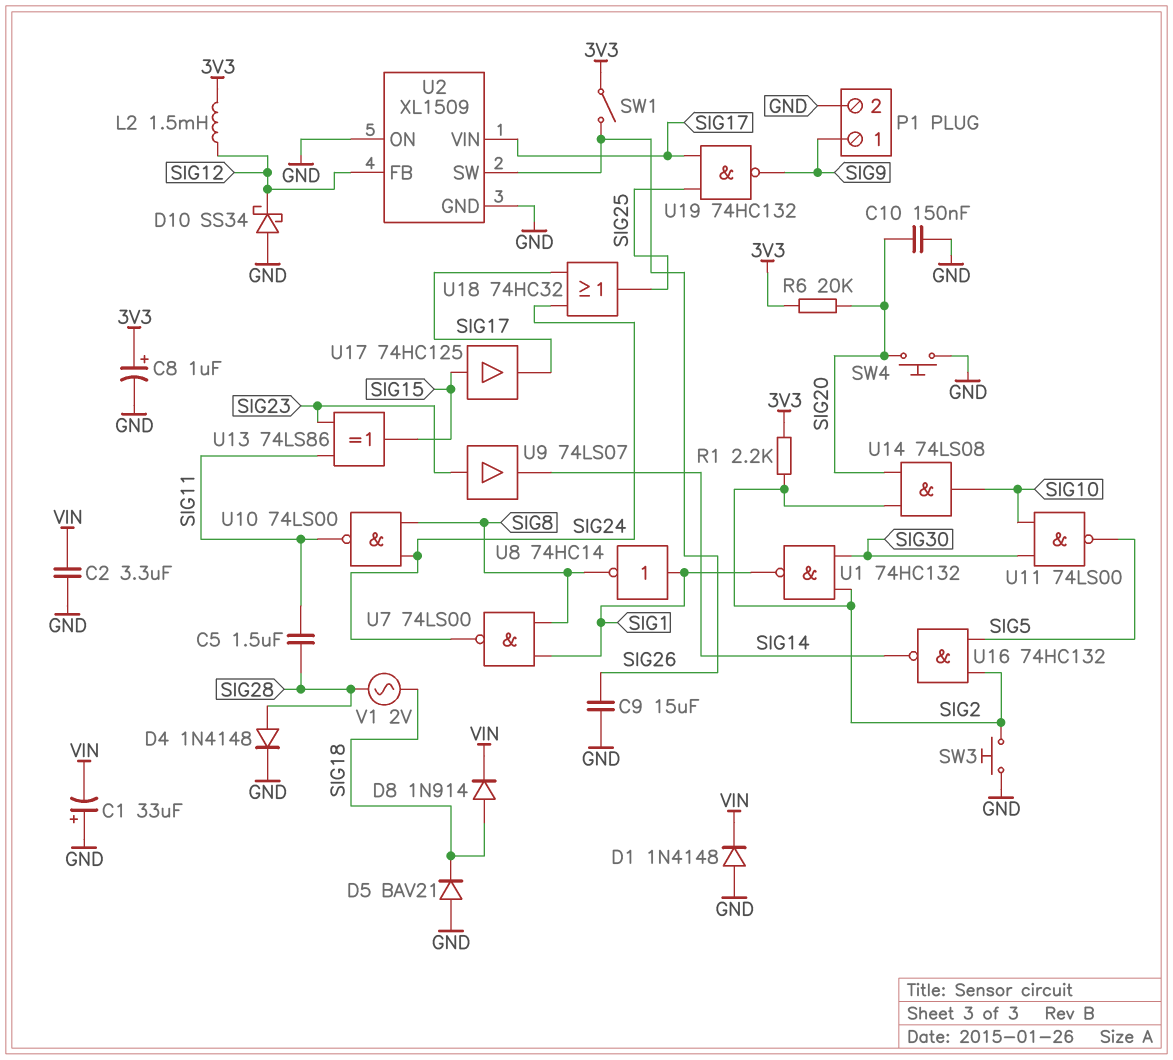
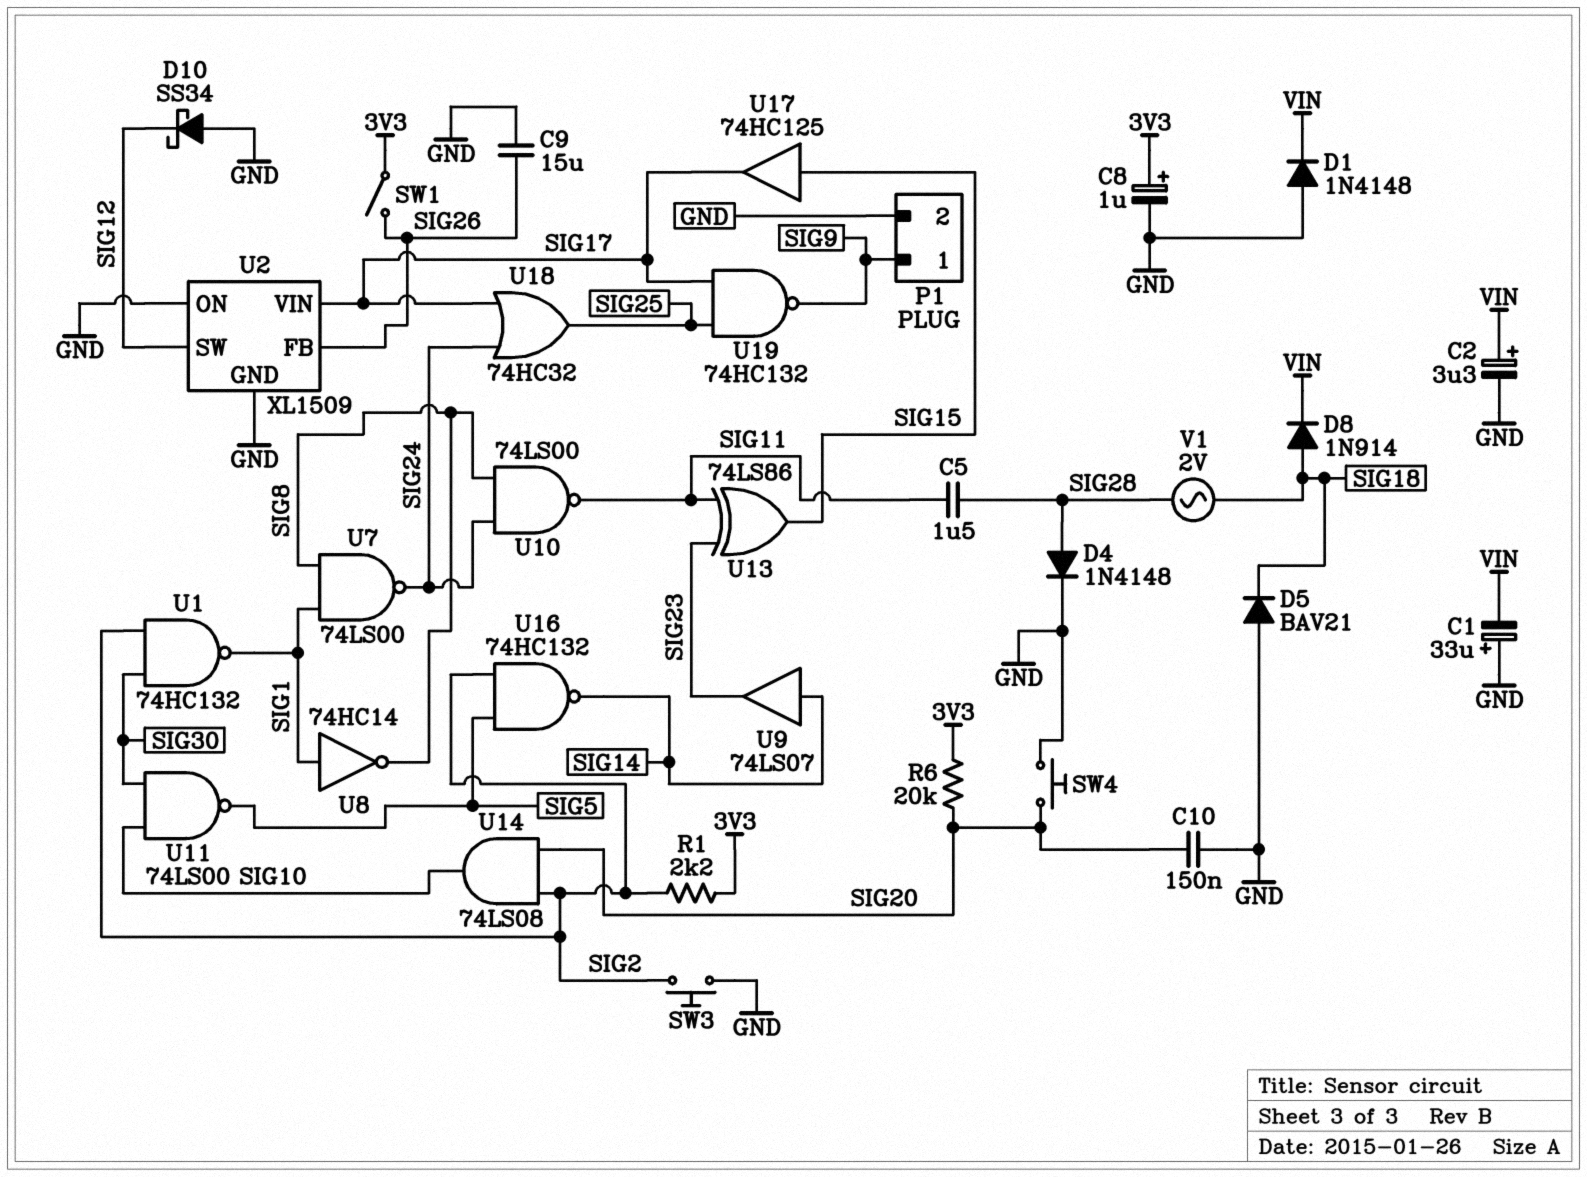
C2: 3.3uF (GND, VIN) -> 3.3uF (plus VIN, minus GND)
L2: 1.5mH (3V3, SIG12) -> none
U2 pin FB: SIG12 -> SIG26
U2 pin SW: SIG26 -> SIG12
U9: buffer 74LS07 (in SIG23, out SIG14) -> buffer 74LS07 (in SIG14, out SIG23)

